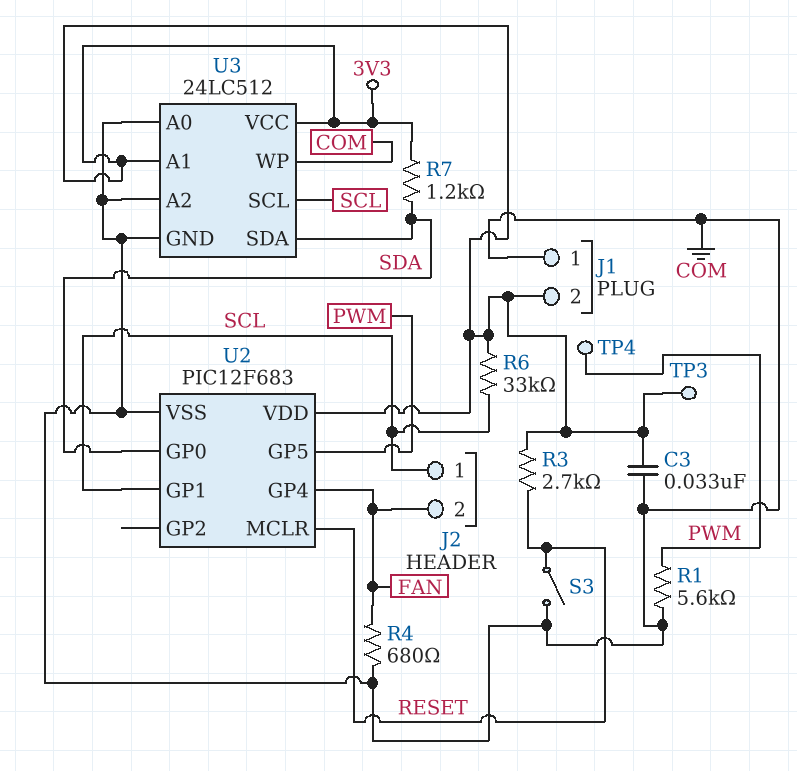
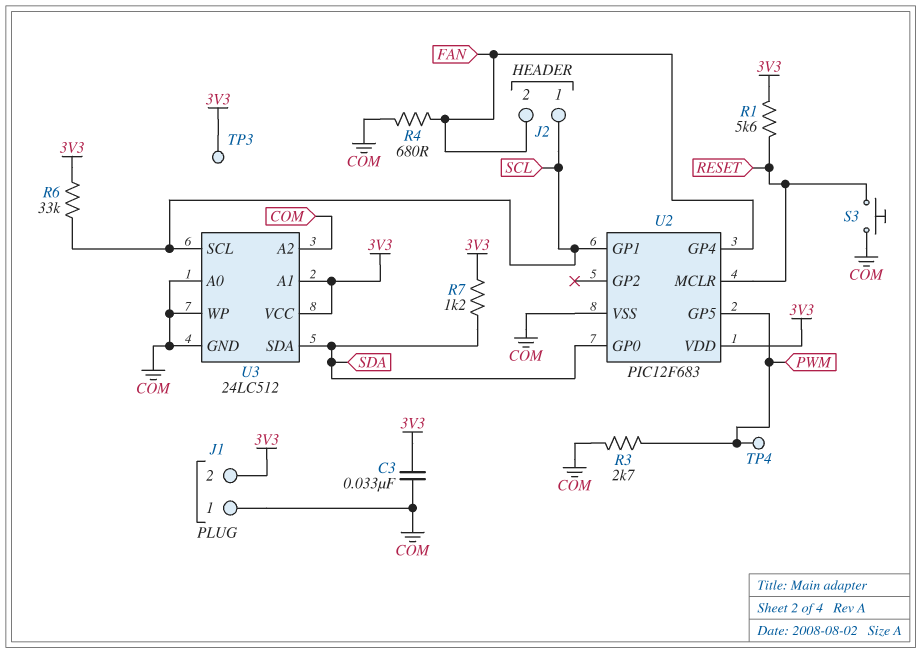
R1: 5.6k (COM, PWM) -> 5.6k (3V3, RESET)
R3: 2.7k (3V3, RESET) -> 2.7k (COM, PWM)
S3: switch (COM, RESET) -> button (COM, RESET)

